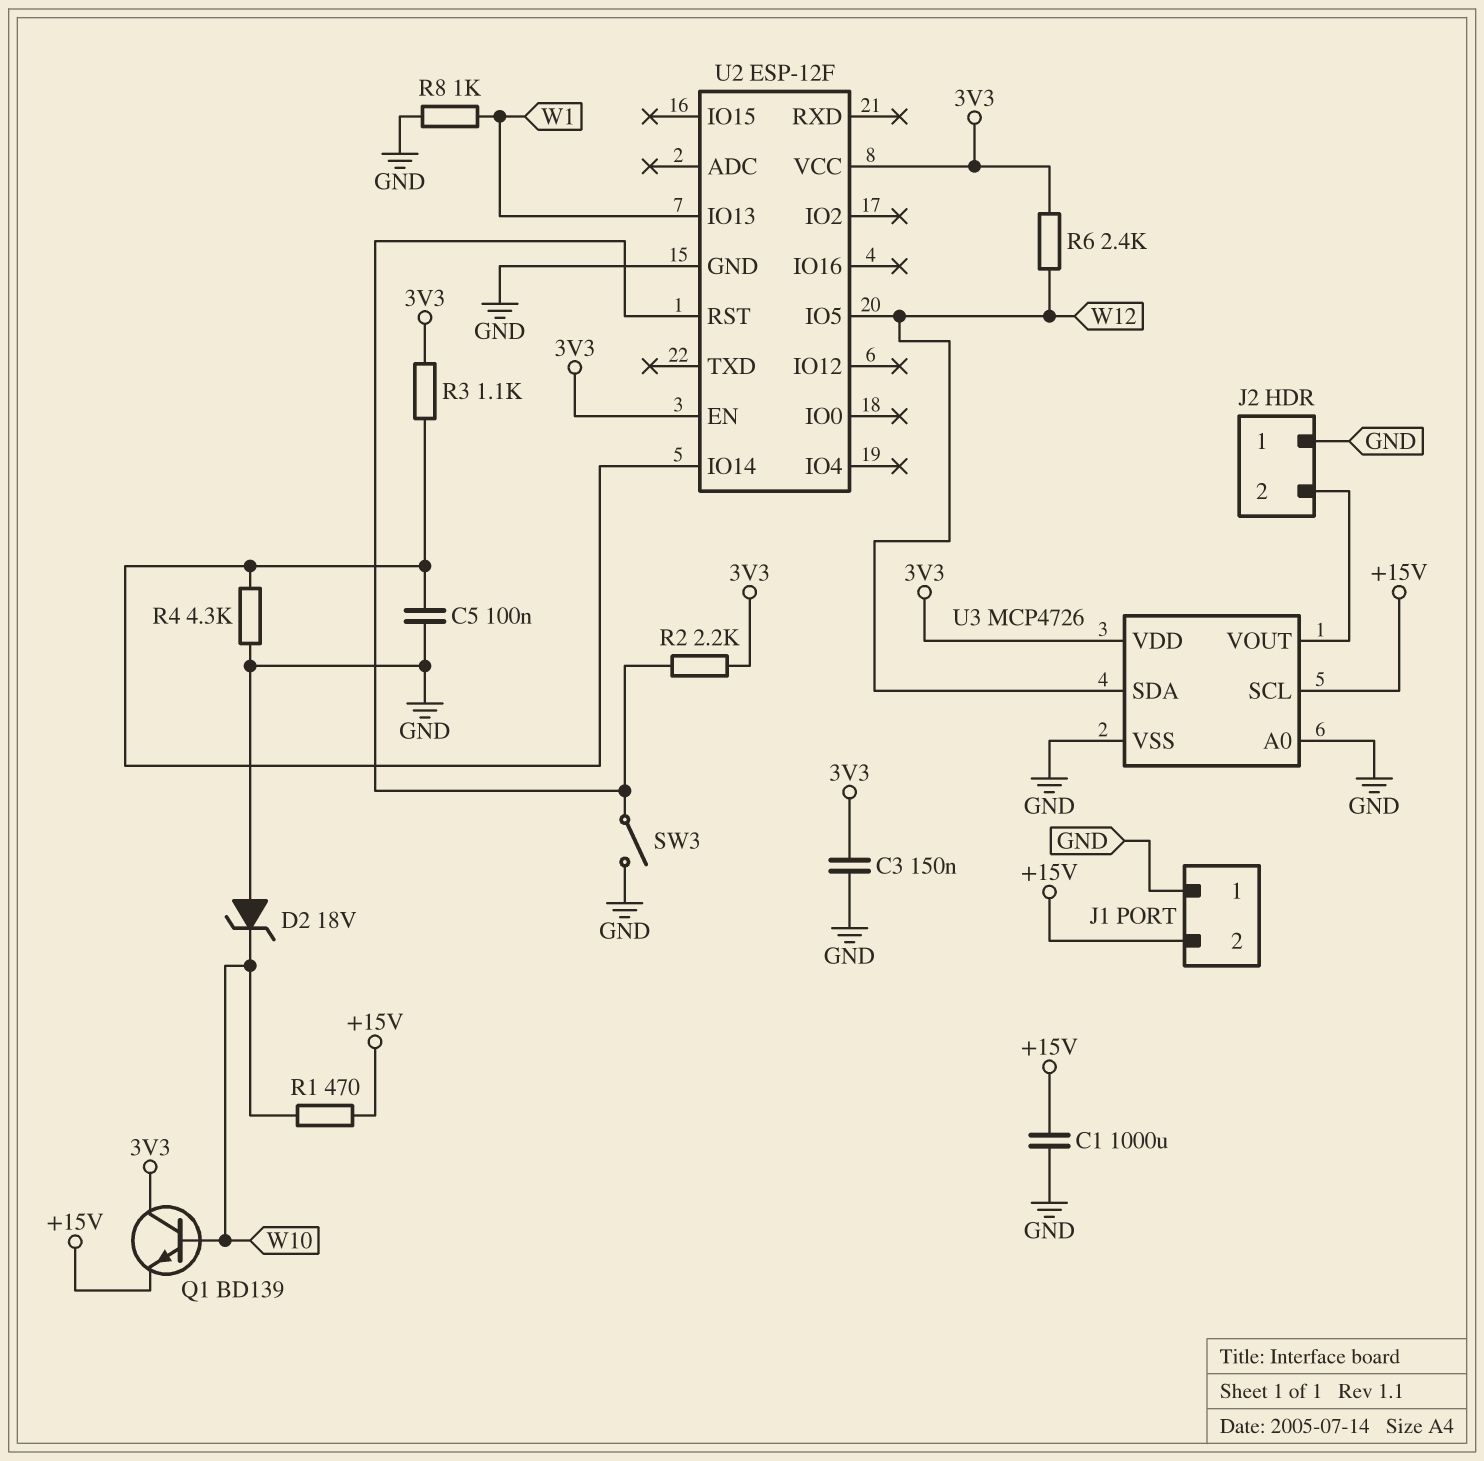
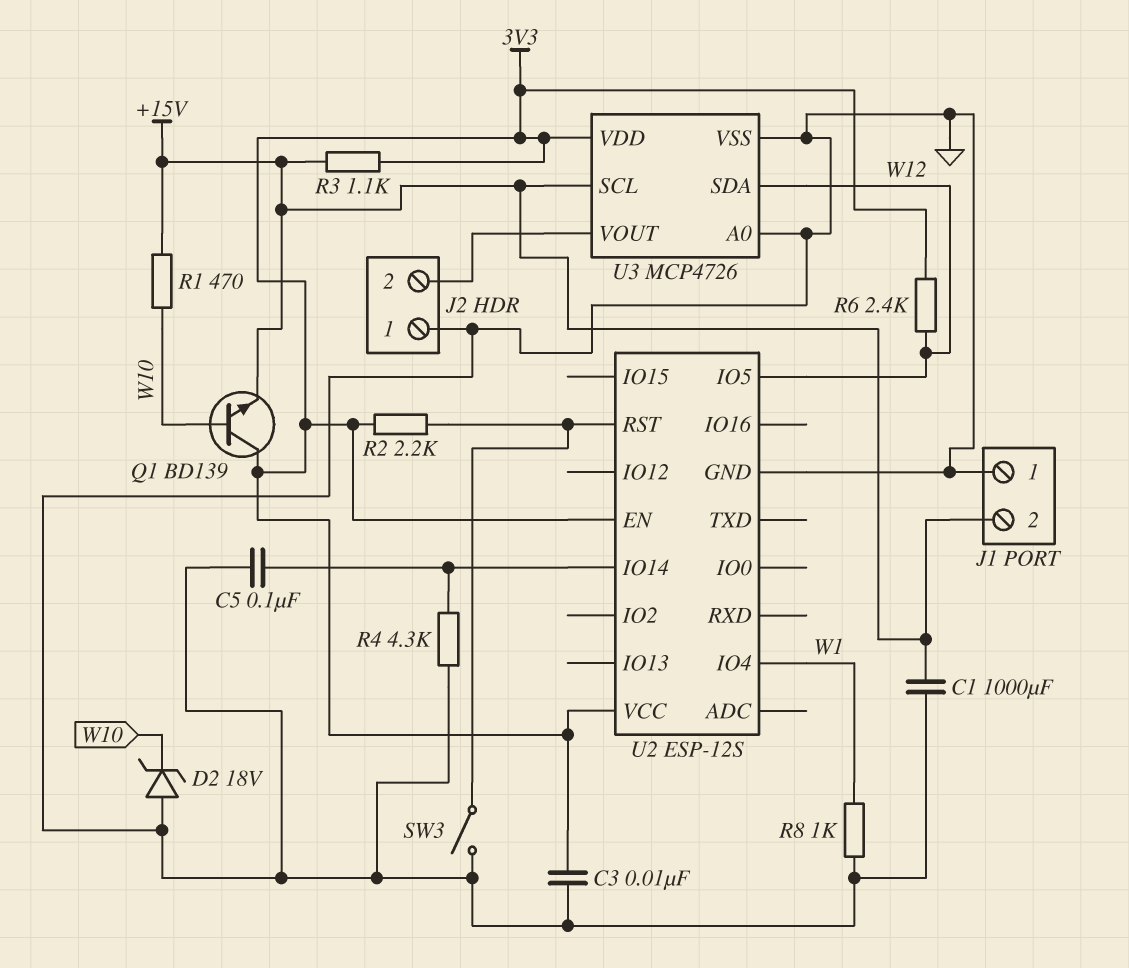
C3: 150nF (3V3, GND) -> 10nF (3V3, GND)
R3: 1.1k (3V3, U2/IO14) -> 1.1k (+15V, 3V3)
U2: ESP-12F -> ESP-12S
U2 pin IO4: none -> W1
U2 pin IO13: W1 -> none

